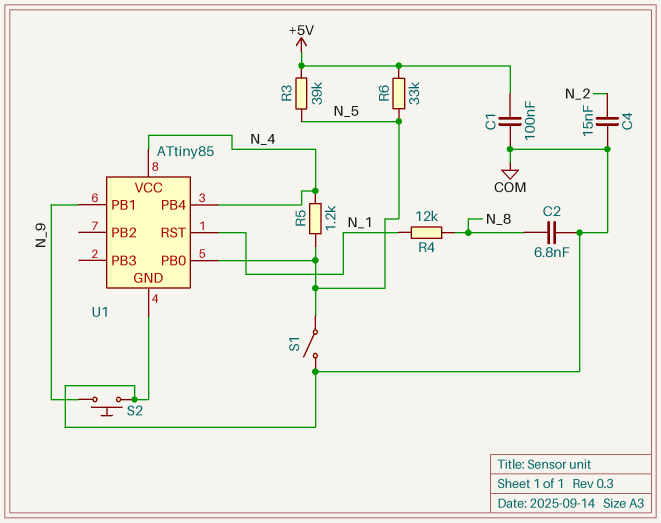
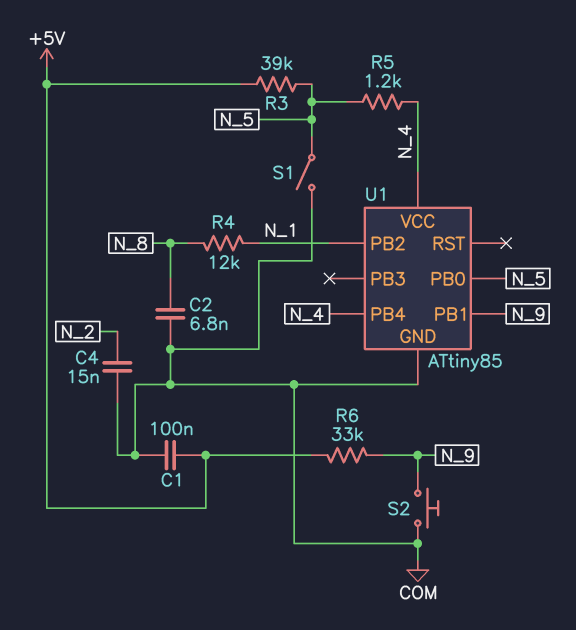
R6: 33k (+5V, N_5) -> 33k (+5V, N_9)
U1 pin PB2: none -> N_1
U1 pin RST: N_1 -> none

